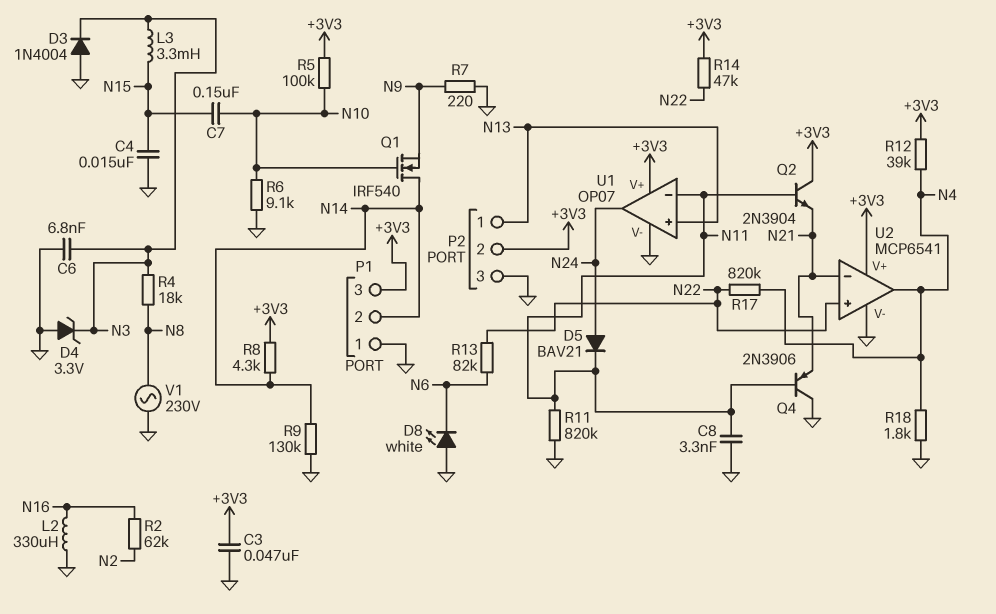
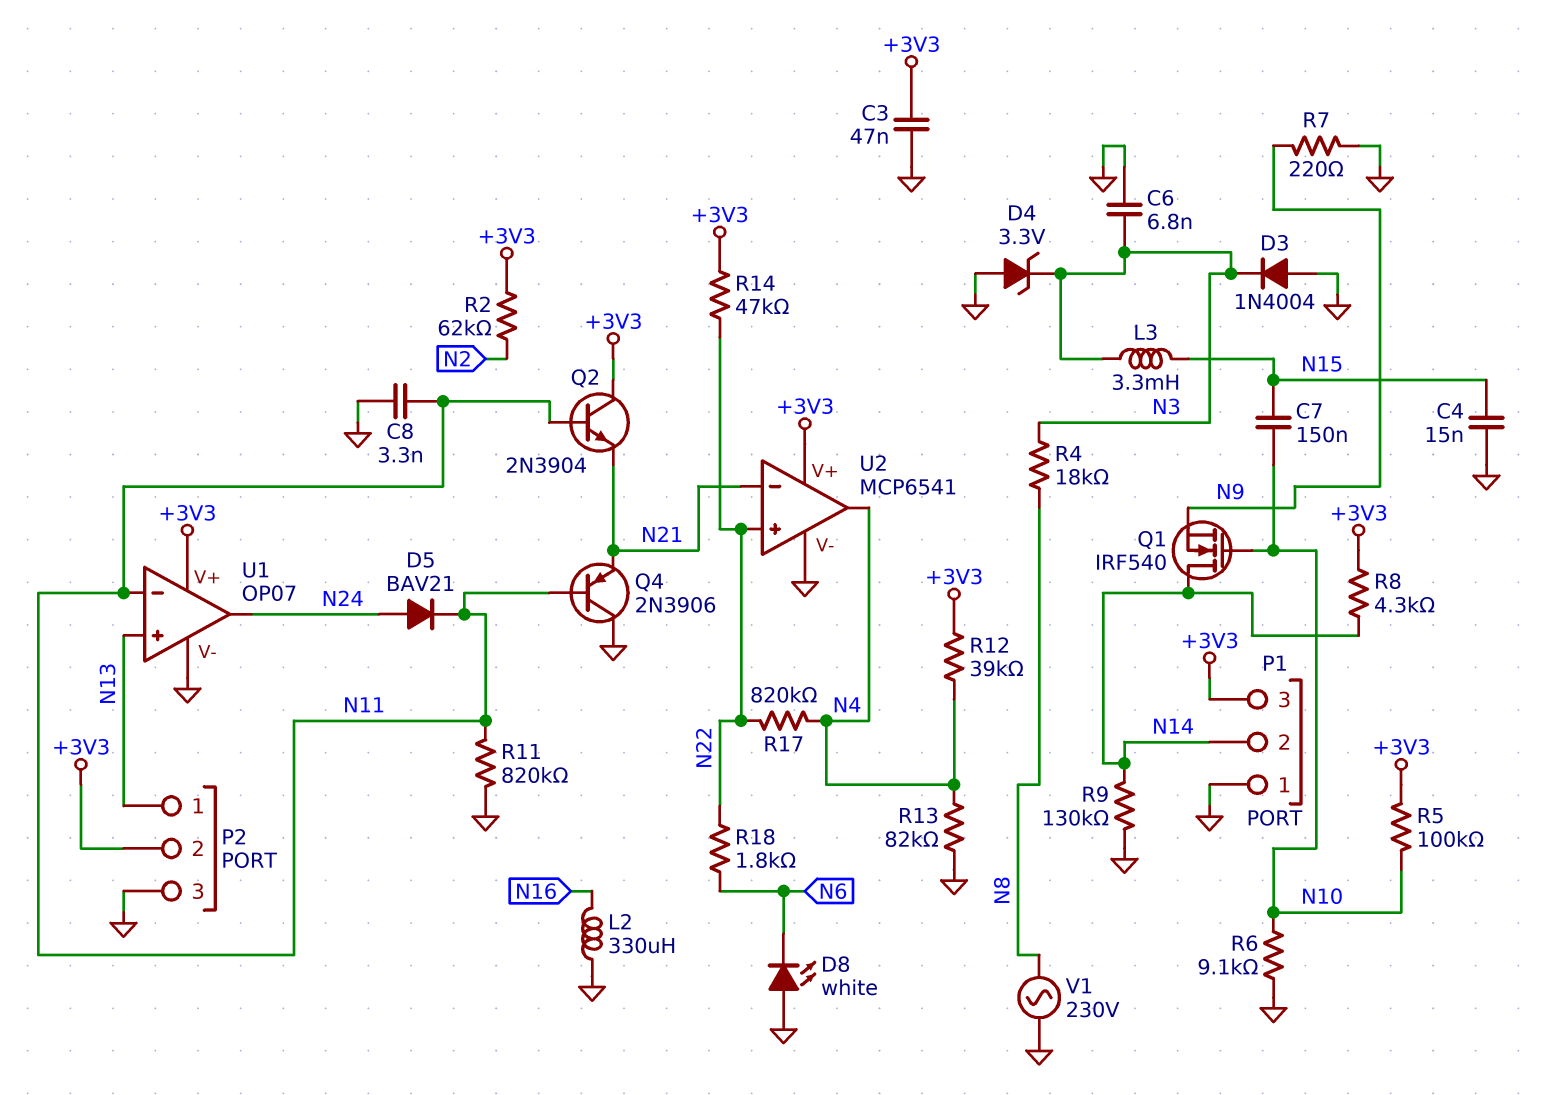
R2: 62k (N2, N16) -> 62k (+3V3, N2)
R13: 82k (N6, N22) -> 82k (GND, N4)
R18: 1.8k (GND, N4) -> 1.8k (N6, N22)

